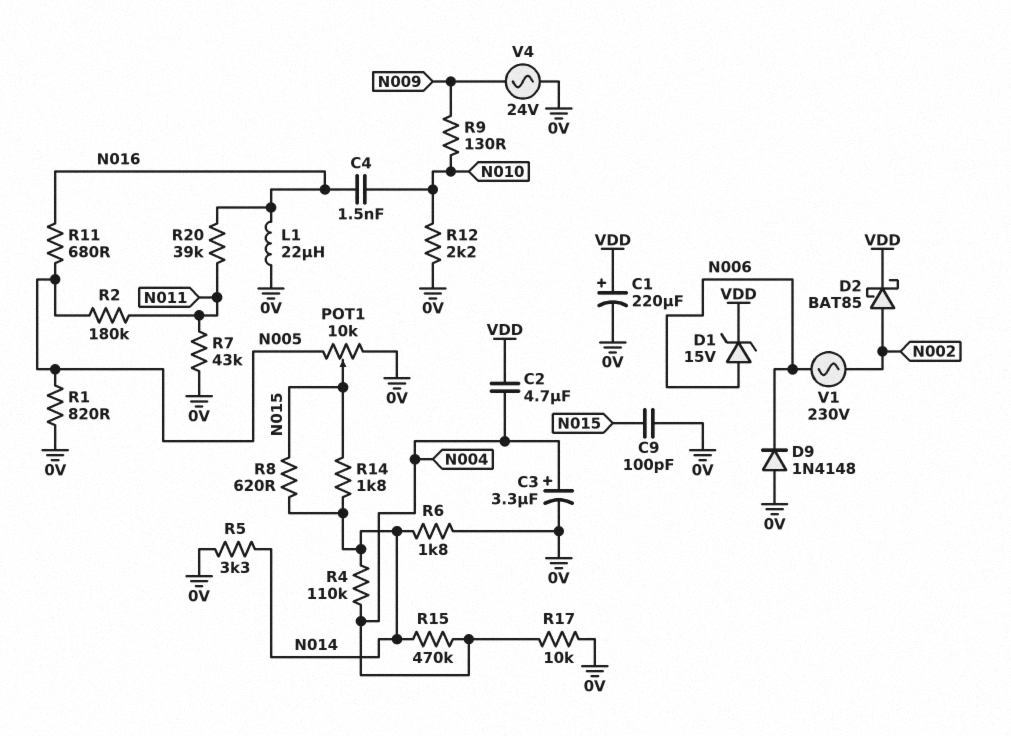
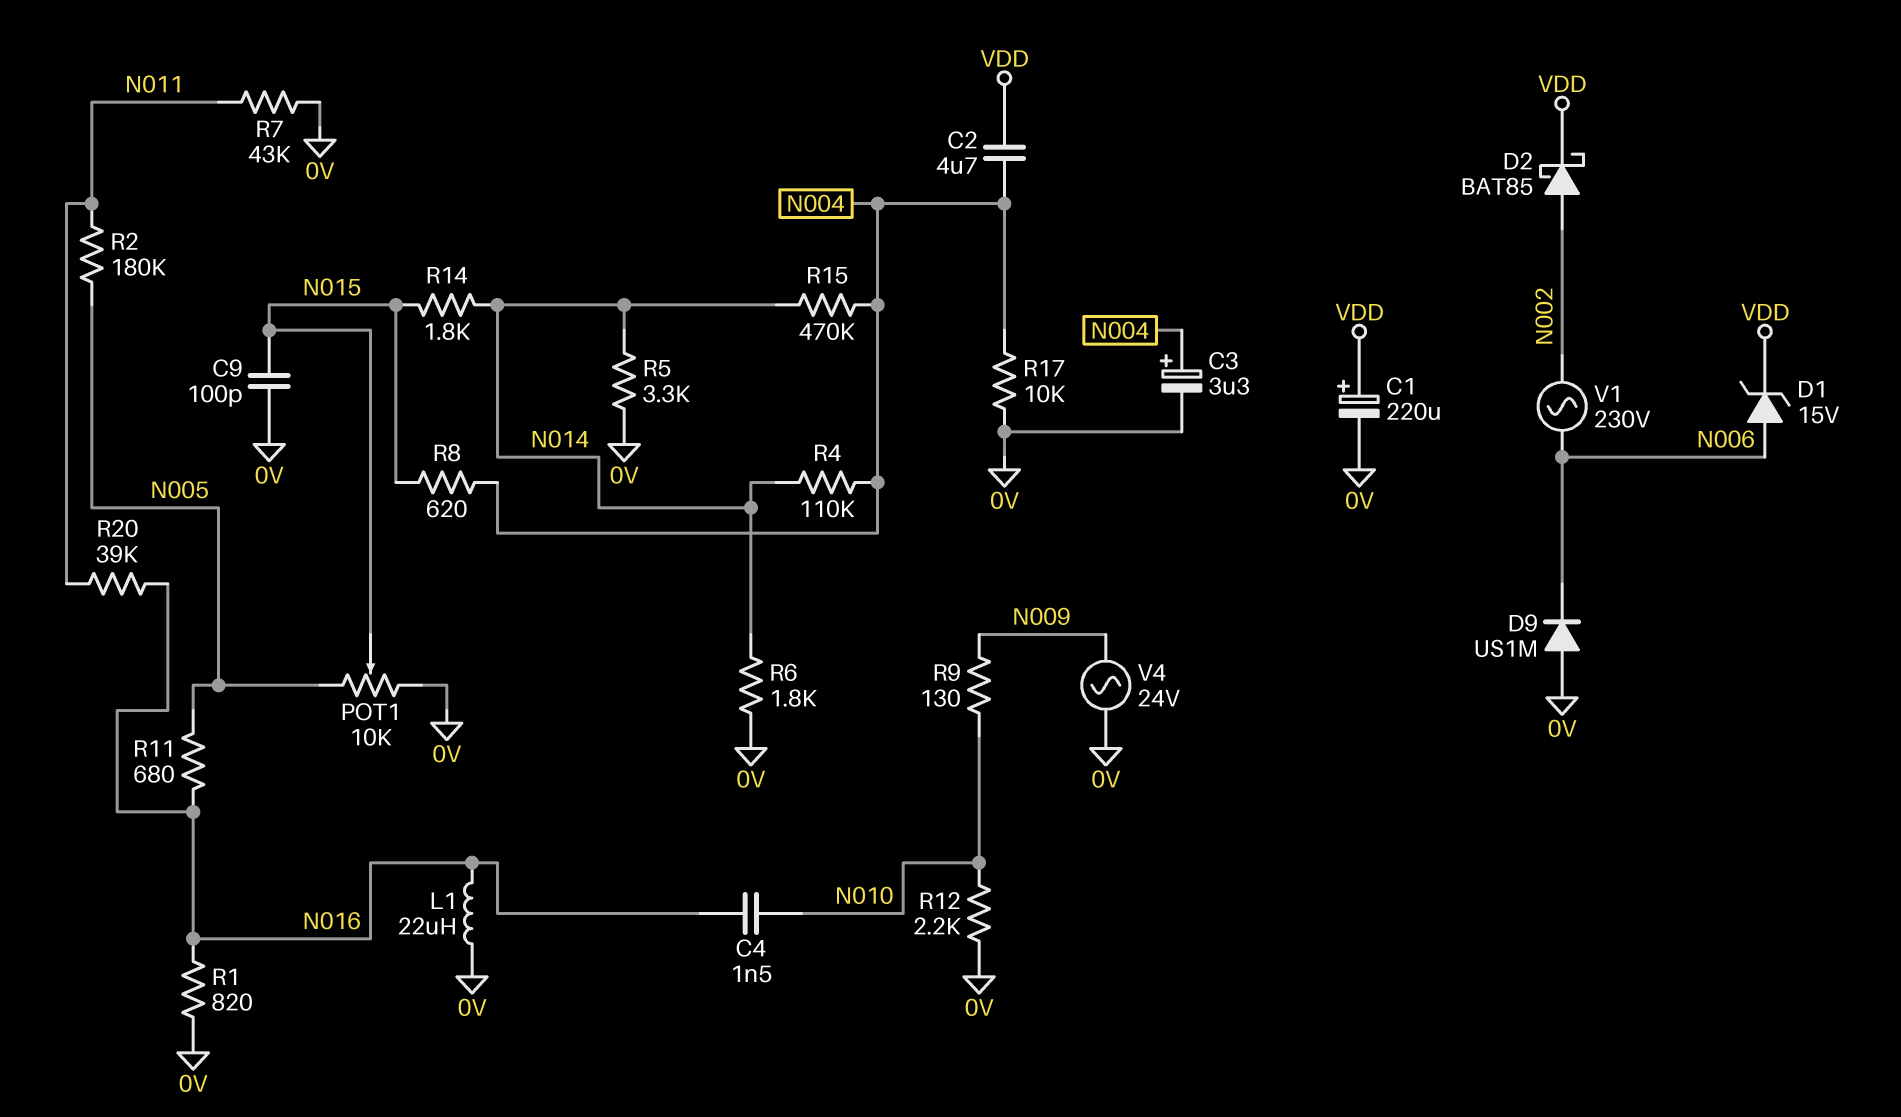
D9: diode 1N4148 (A 0V, K N006) -> diode US1M (A 0V, K N006)
R1: 820 (0V, N005) -> 820 (0V, N016)
R8: 620 (N014, N015) -> 620 (N004, N015)

